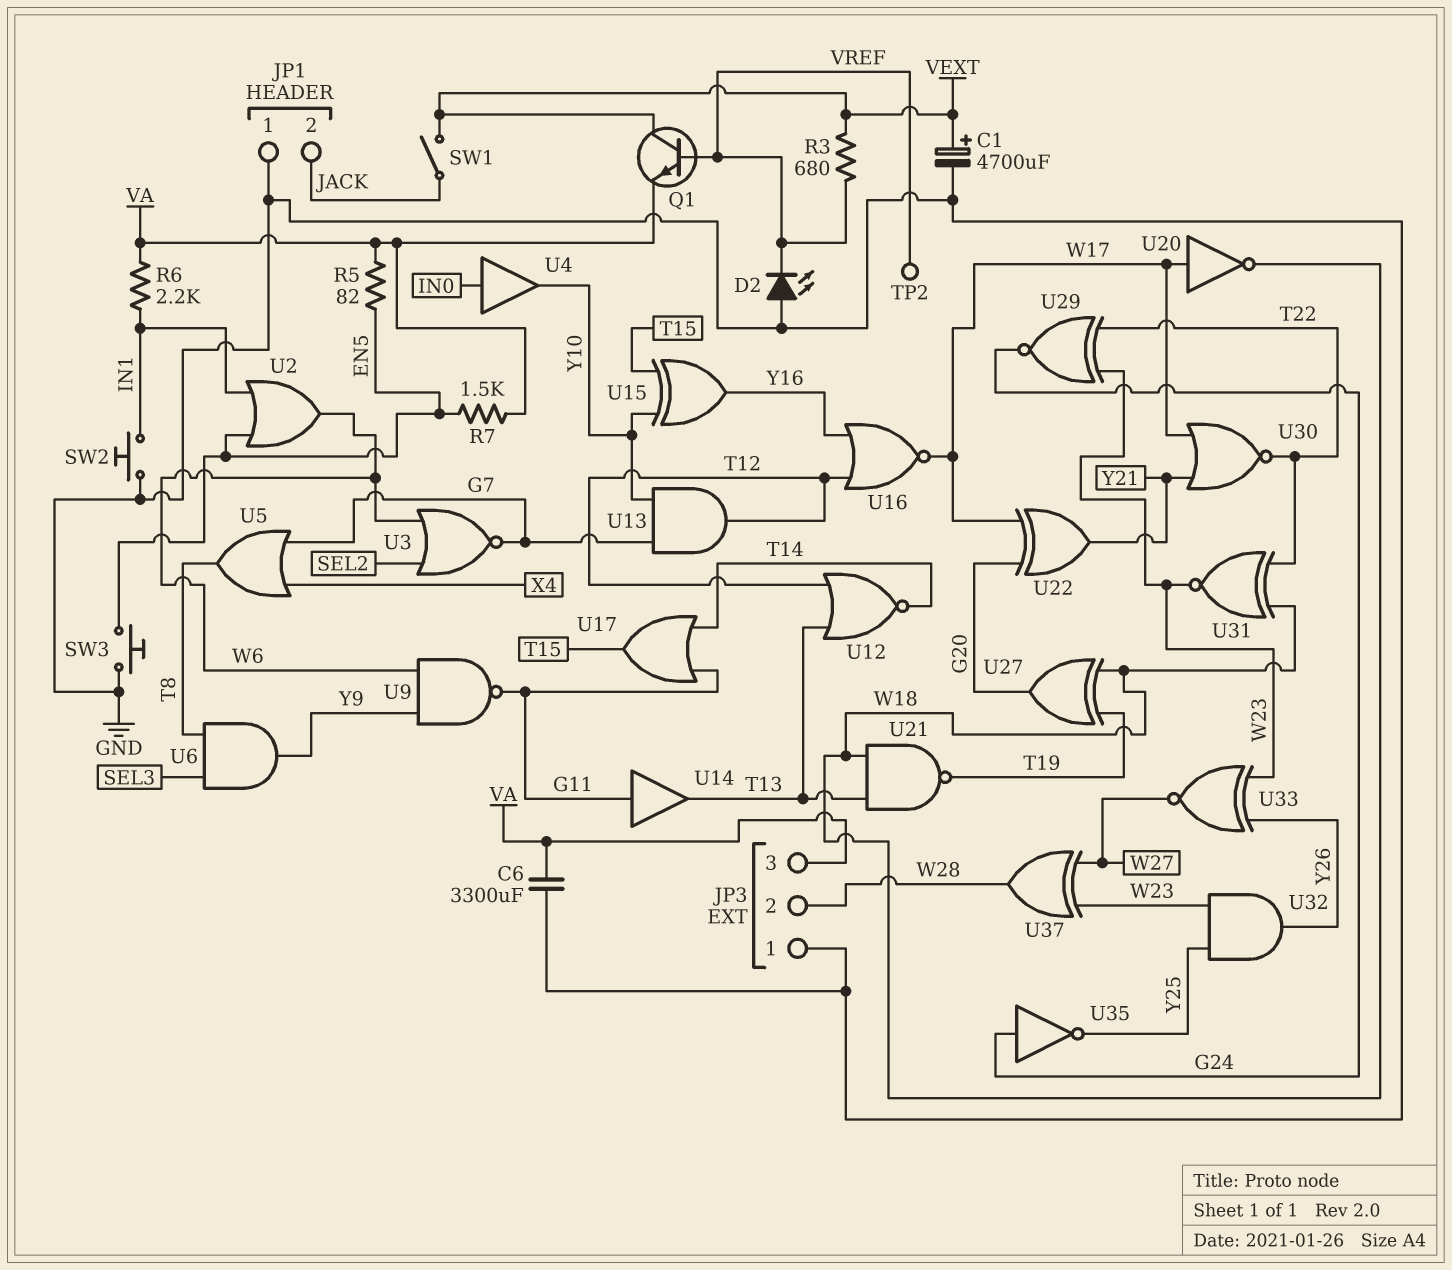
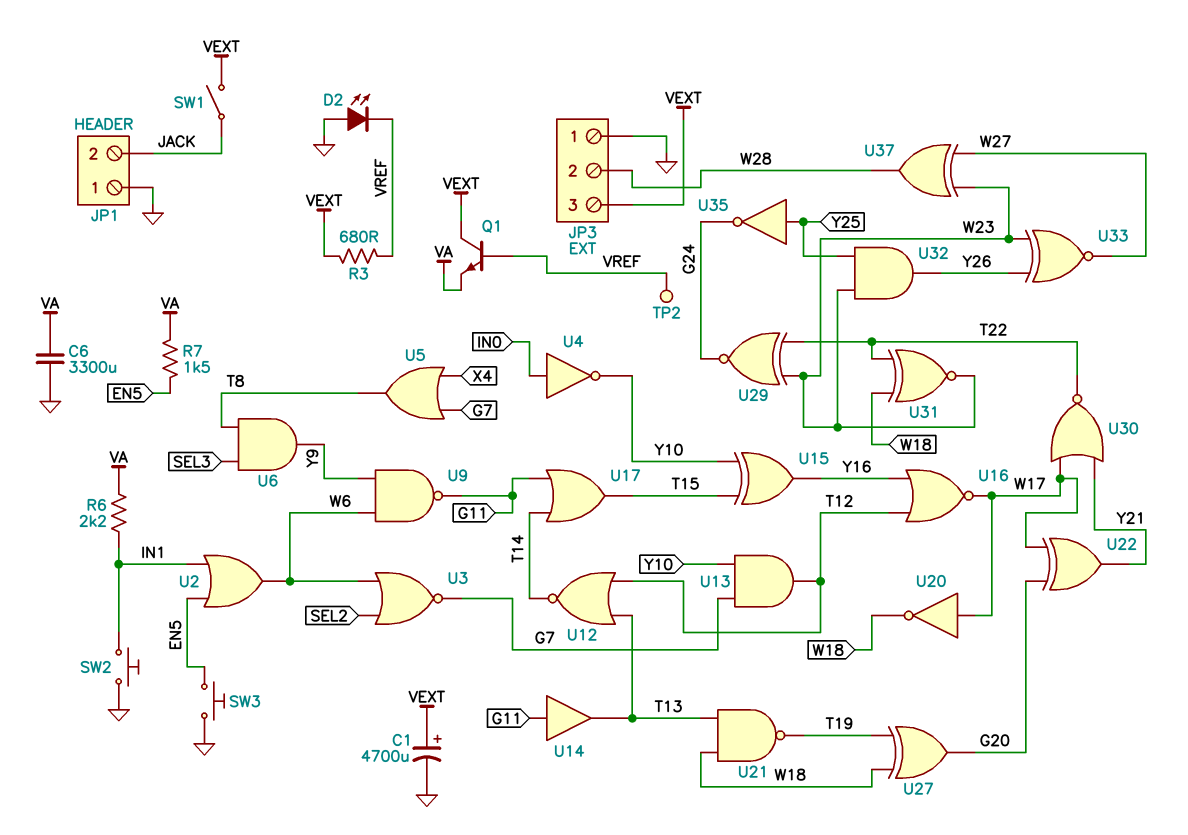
JP3 pin 3: VA -> VEXT
R5: 82 (EN5, VA) -> none
U4: buffer (in IN0, out Y10) -> NOT (in IN0, out Y10)
U35: NOT (in G24, out Y25) -> NOT (in Y25, out G24)

